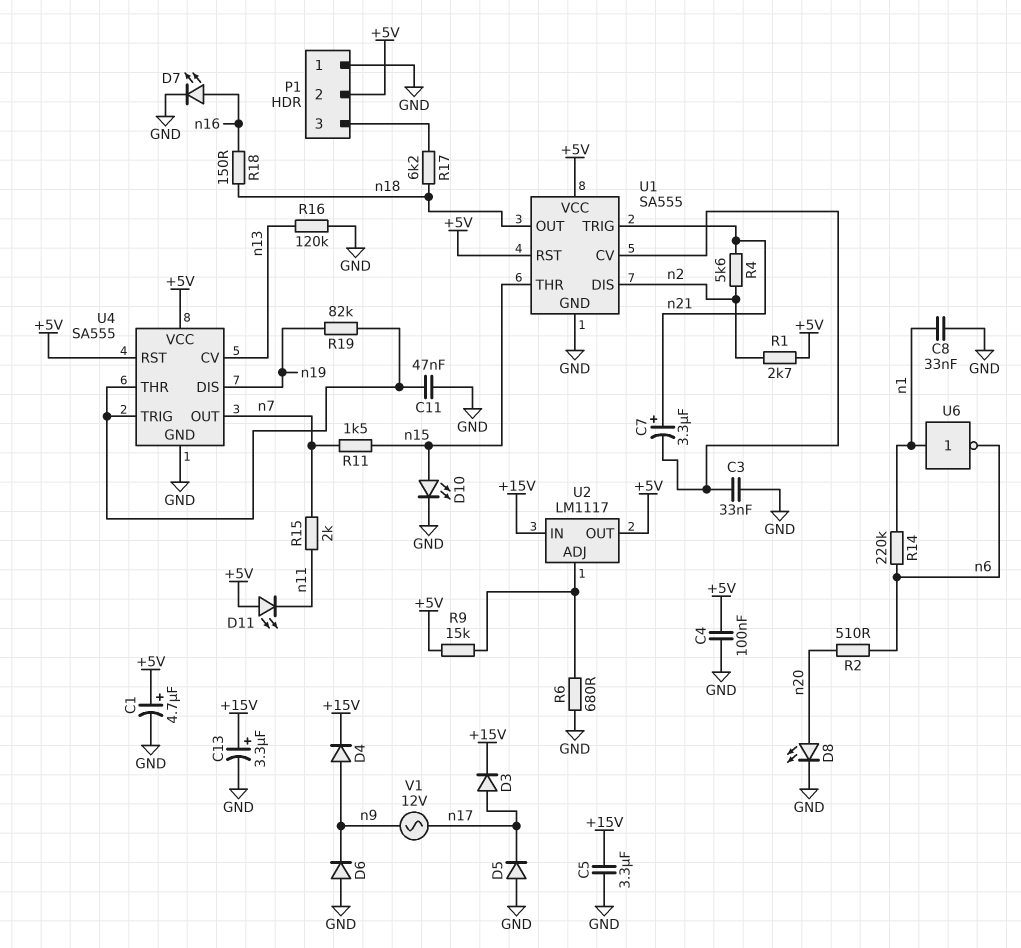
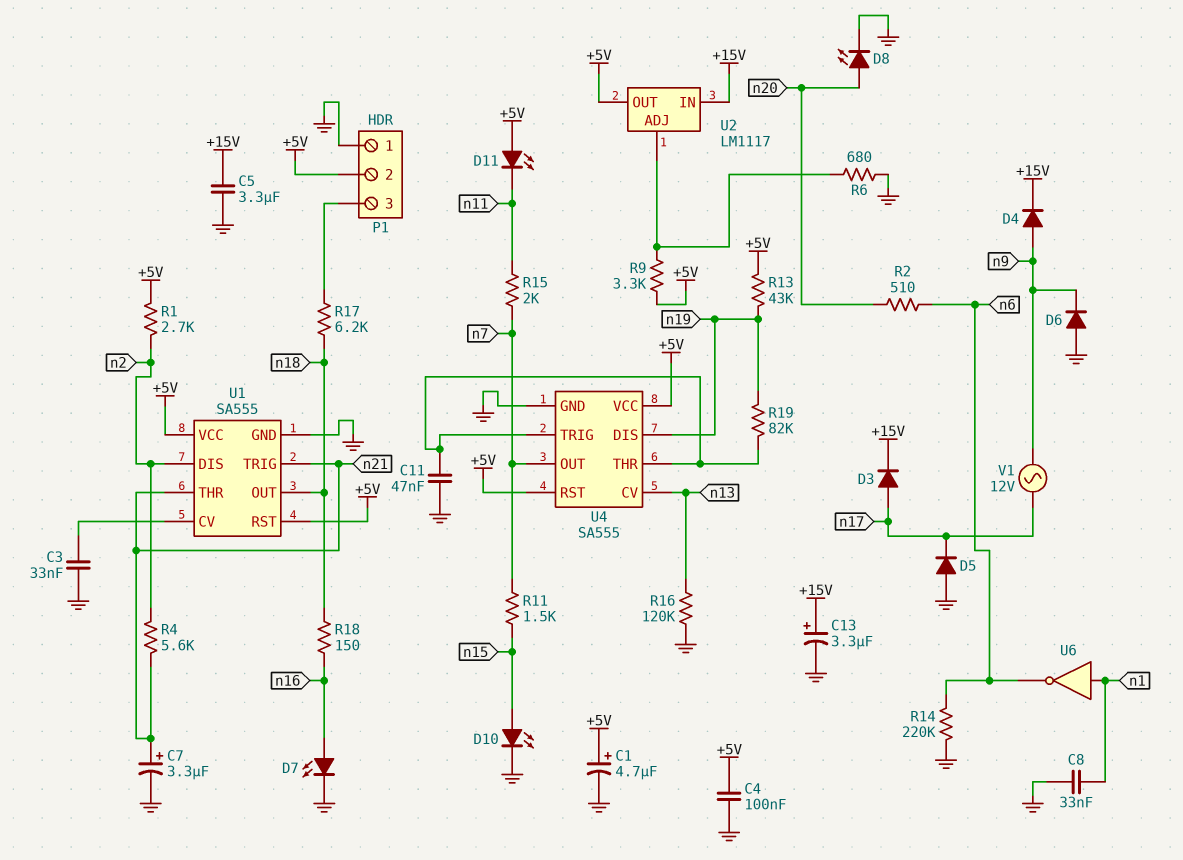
C7: 3.3uF (plus n21, minus U1/CV) -> 3.3uF (plus n21, minus GND)
R9: 15k (+5V, U2/ADJ) -> 3.3k (+5V, U2/ADJ)
R13: none -> 43k (+5V, n19)
R14: 220k (n1, n6) -> 220k (GND, n6)
U1 pin THR: n15 -> n21

